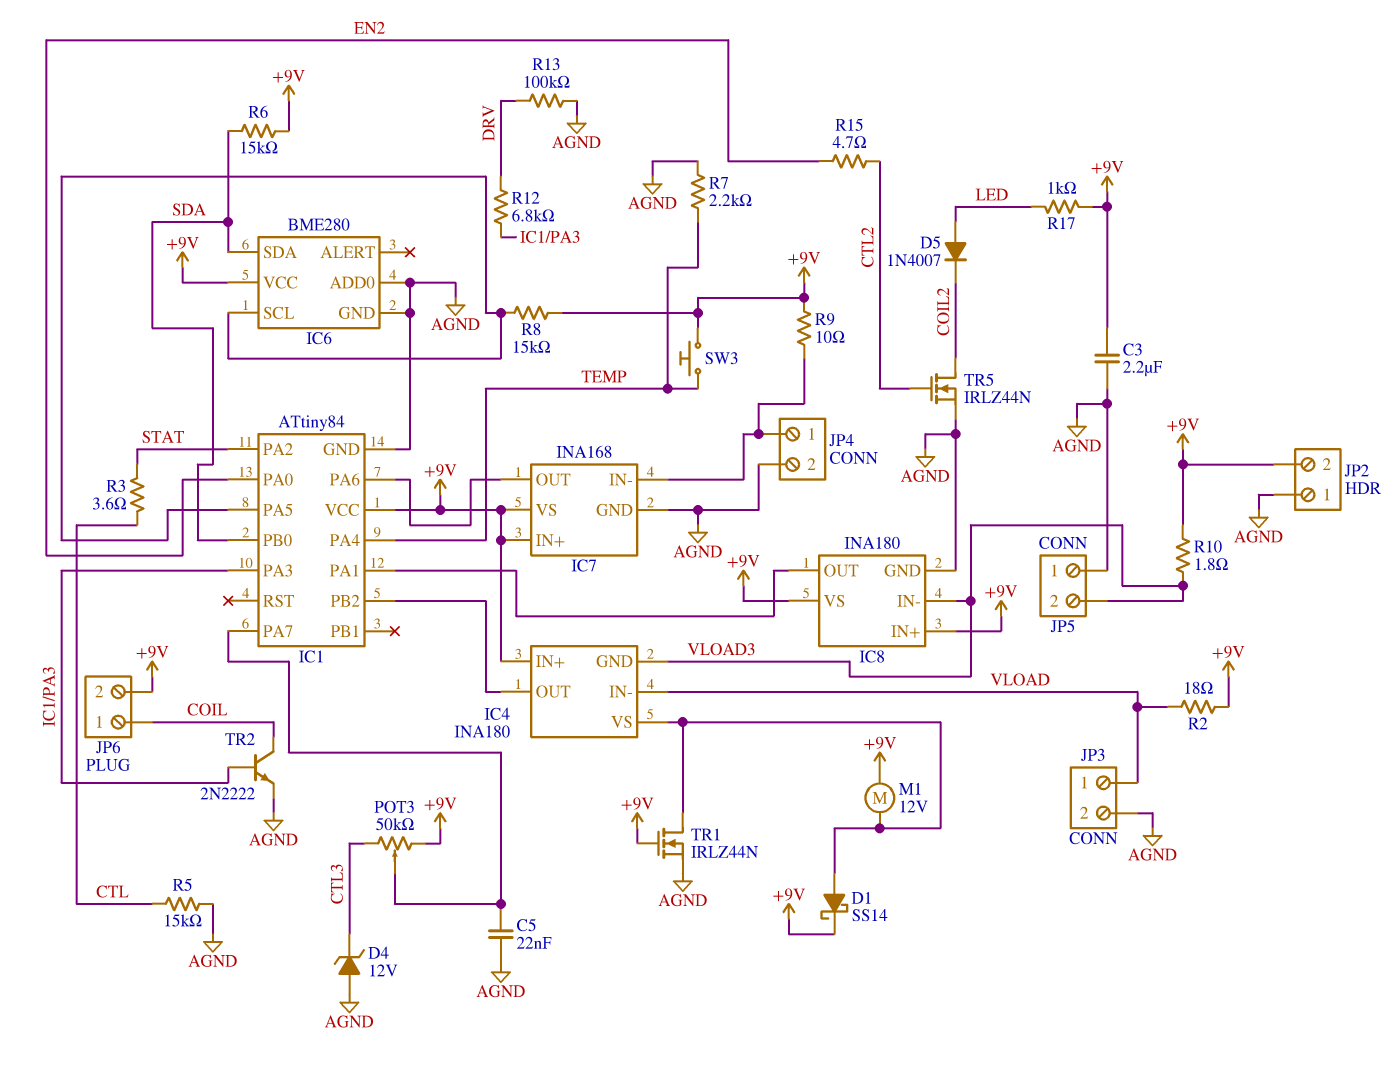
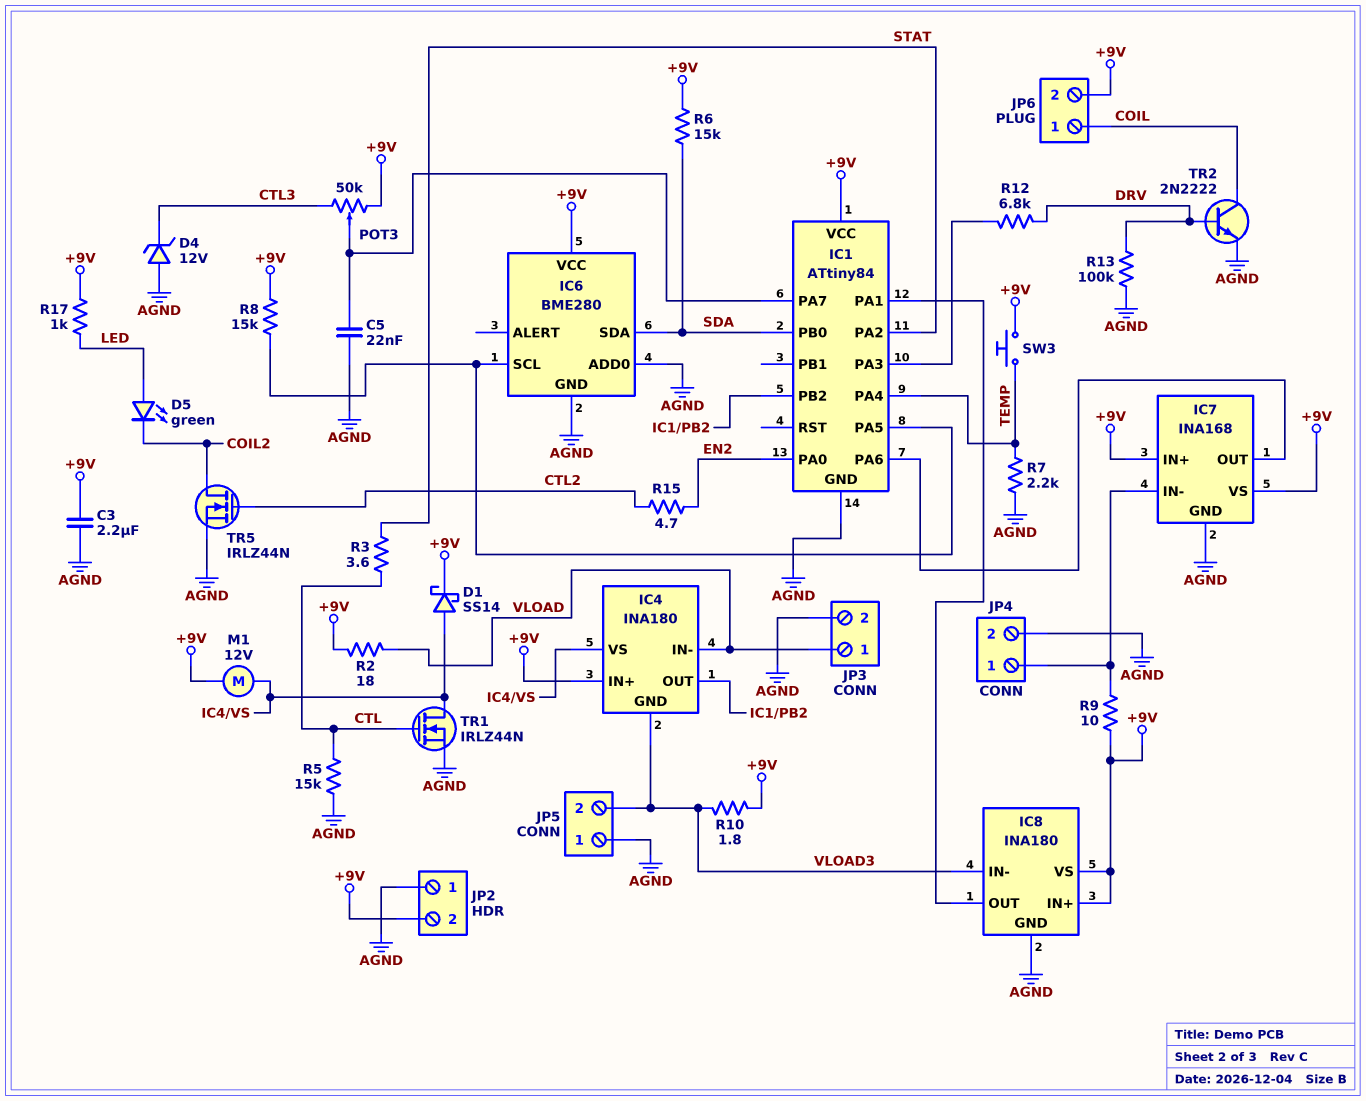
D5: diode 1N4007 (A LED, K COIL2) -> LED green (A LED, K COIL2)
TR1: NMOS IRLZ44N (G +9V, D IC4/VS, S AGND) -> NMOS IRLZ44N (G CTL, D IC4/VS, S AGND)
TR2: NPN 2N2222 (B IC1/PA3, C COIL, E AGND) -> NPN 2N2222 (B DRV, C COIL, E AGND)

